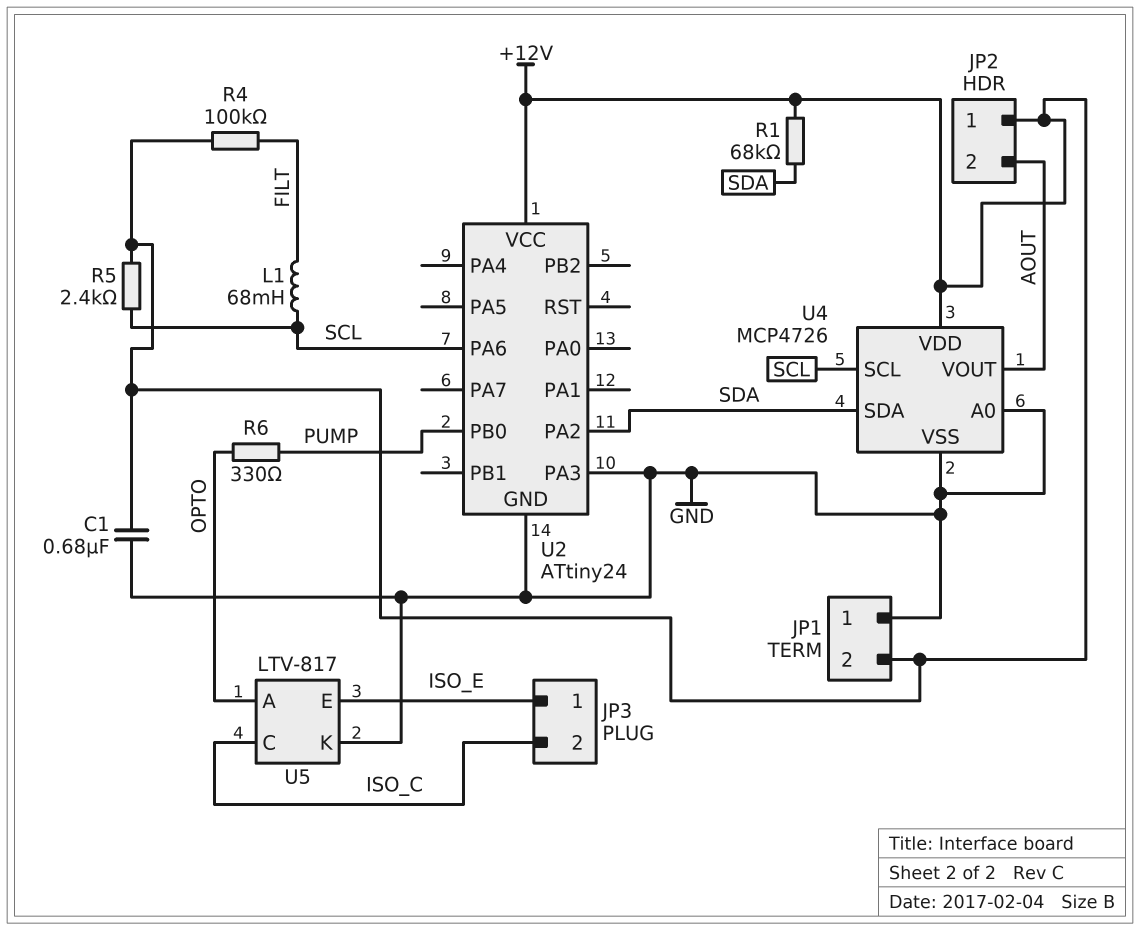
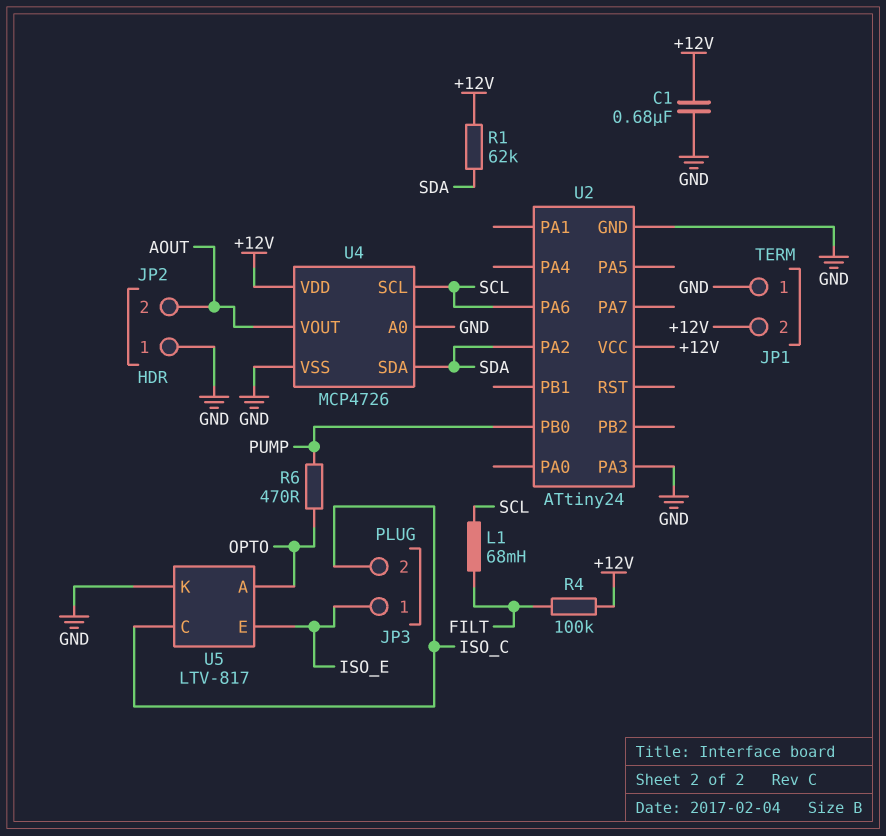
JP2 pin 1: +12V -> GND
R1: 68k (+12V, SDA) -> 62k (+12V, SDA)
R5: 2.4k (+12V, SCL) -> none
R6: 330 (OPTO, PUMP) -> 470 (OPTO, PUMP)

